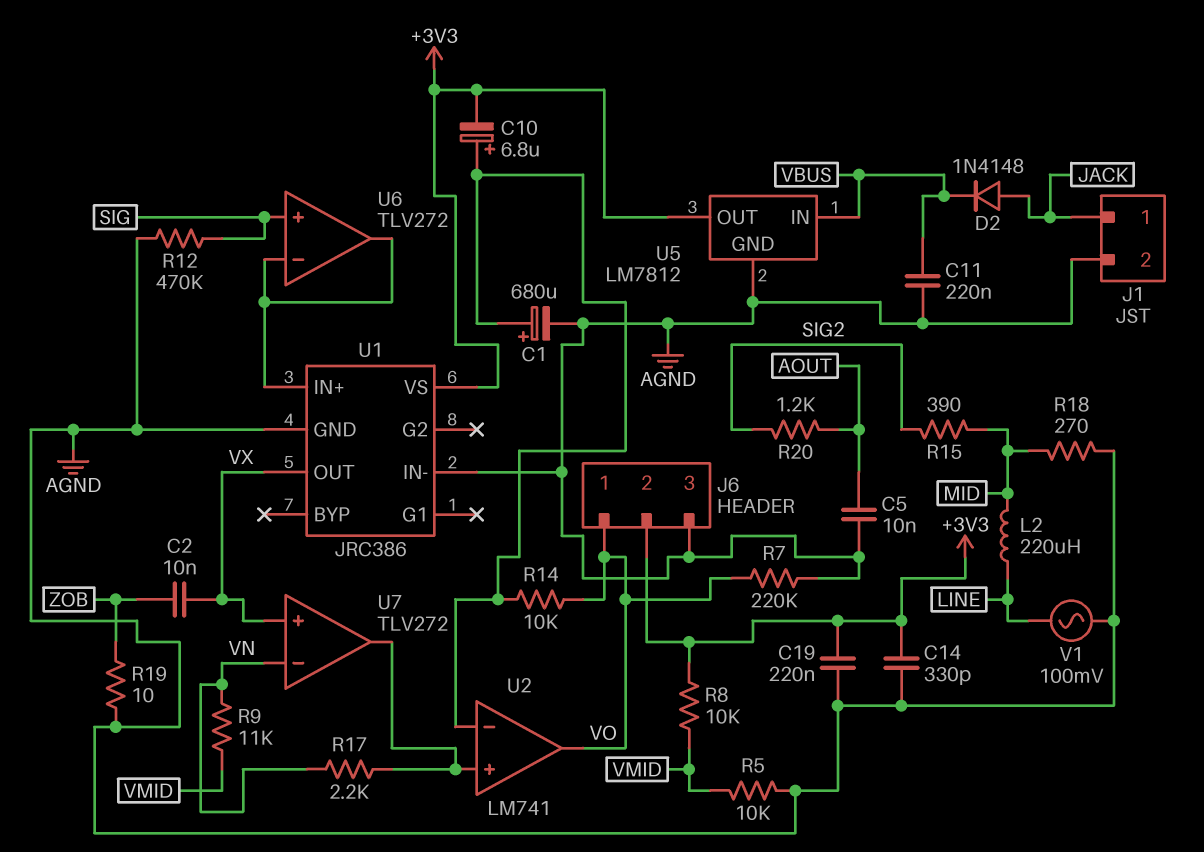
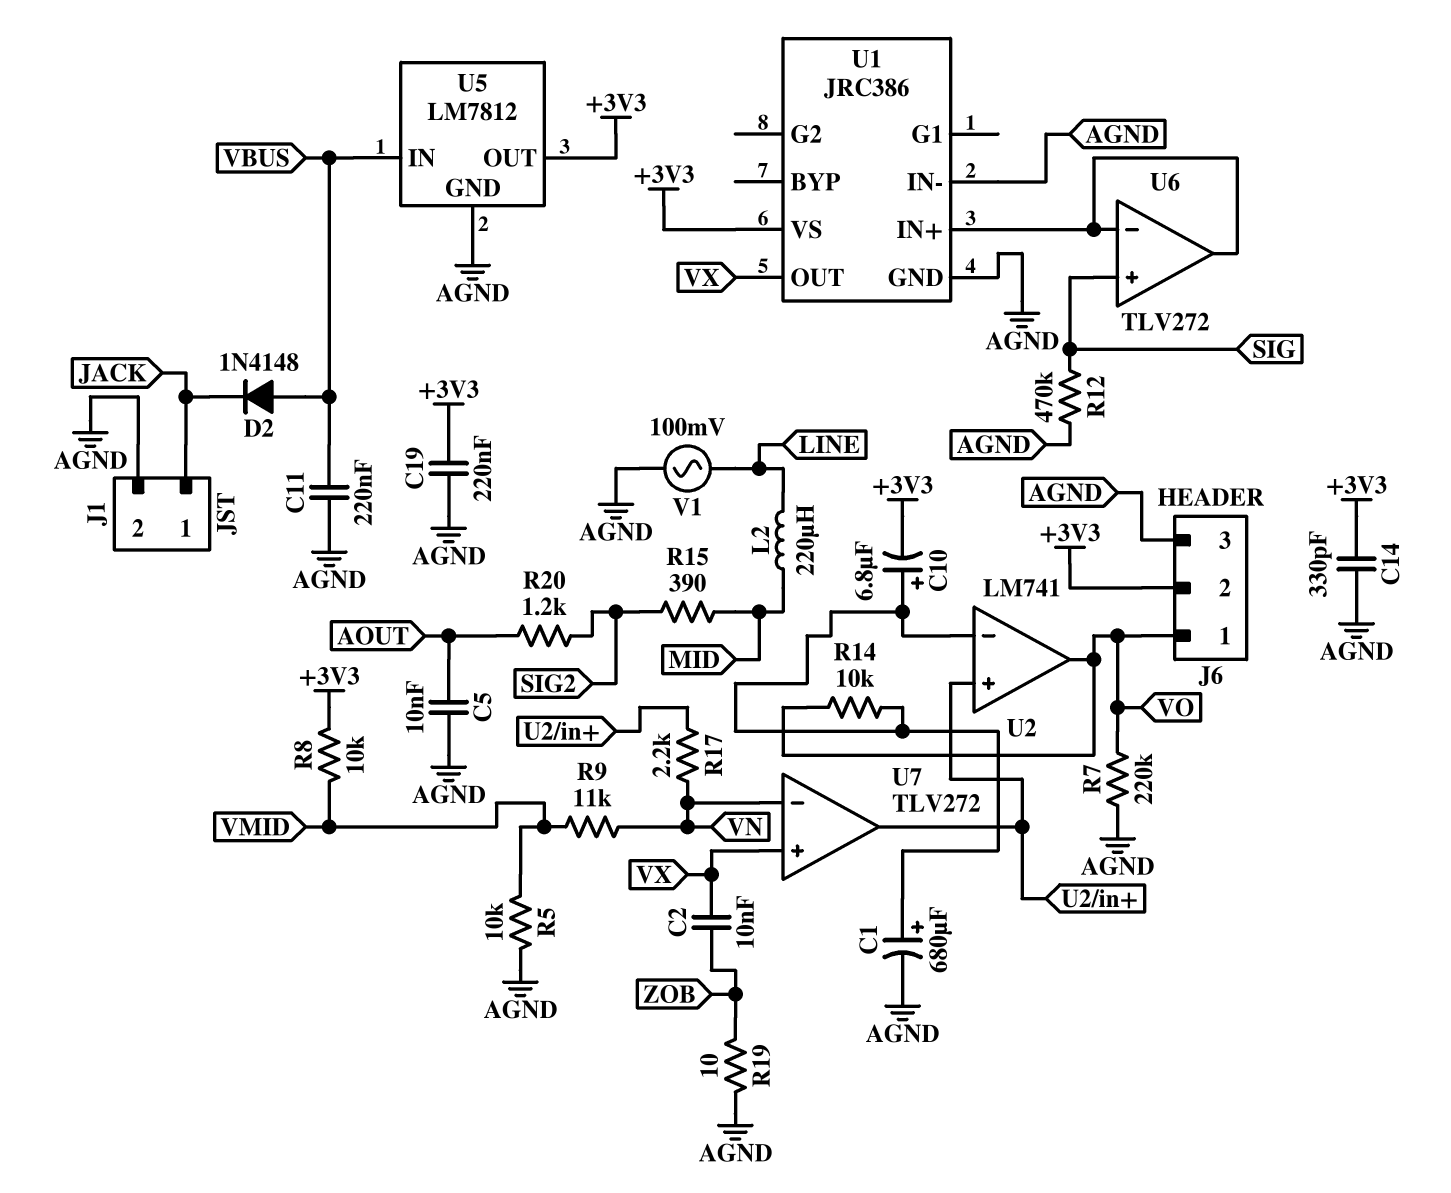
D2: diode 1N4148 (A JACK, K VBUS) -> diode 1N4148 (A VBUS, K JACK)
R18: 270 (AGND, MID) -> none

